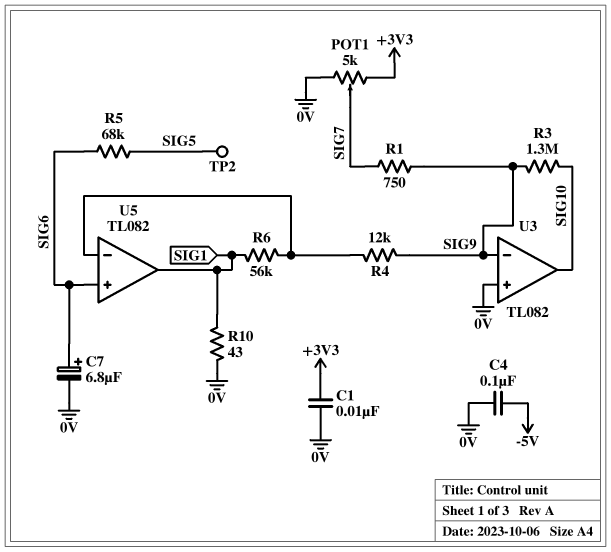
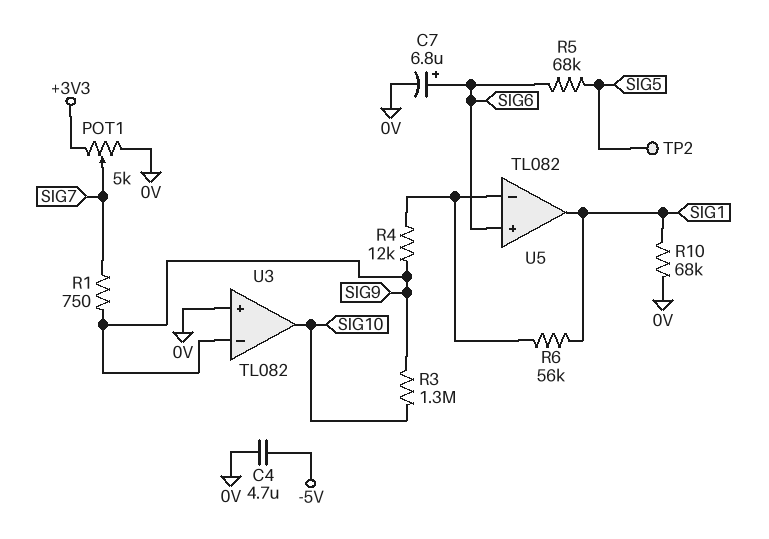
C1: 10nF (+3V3, 0V) -> none
C4: 100nF (-5V, 0V) -> 4.7uF (-5V, 0V)
R10: 43 (0V, SIG1) -> 68k (0V, SIG1)

